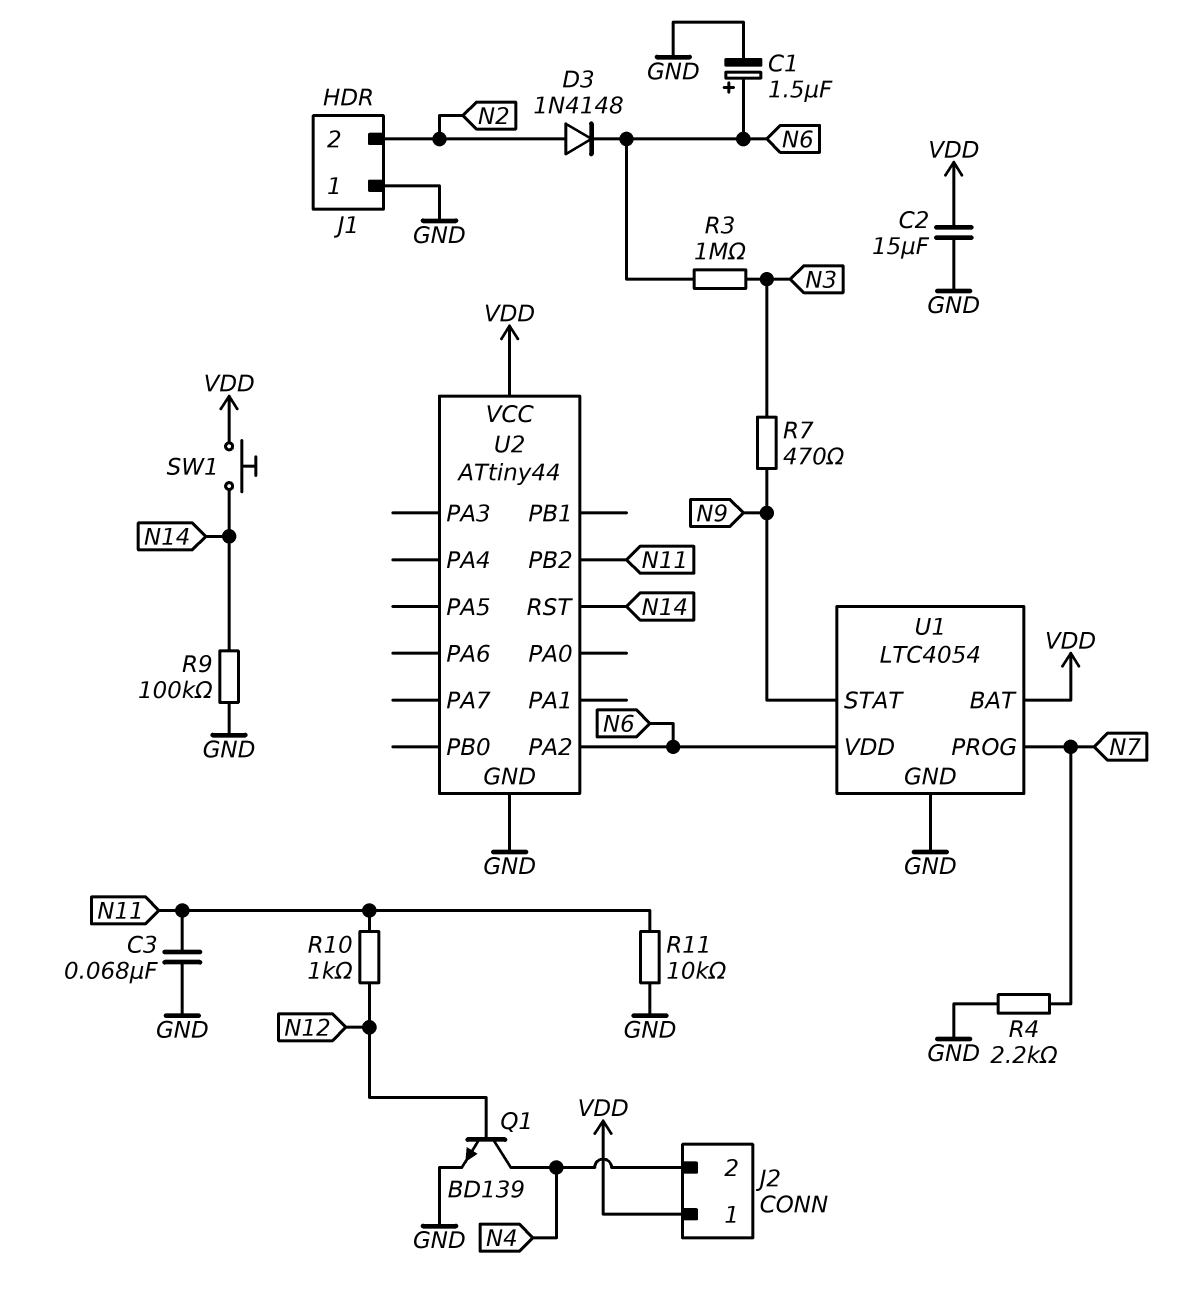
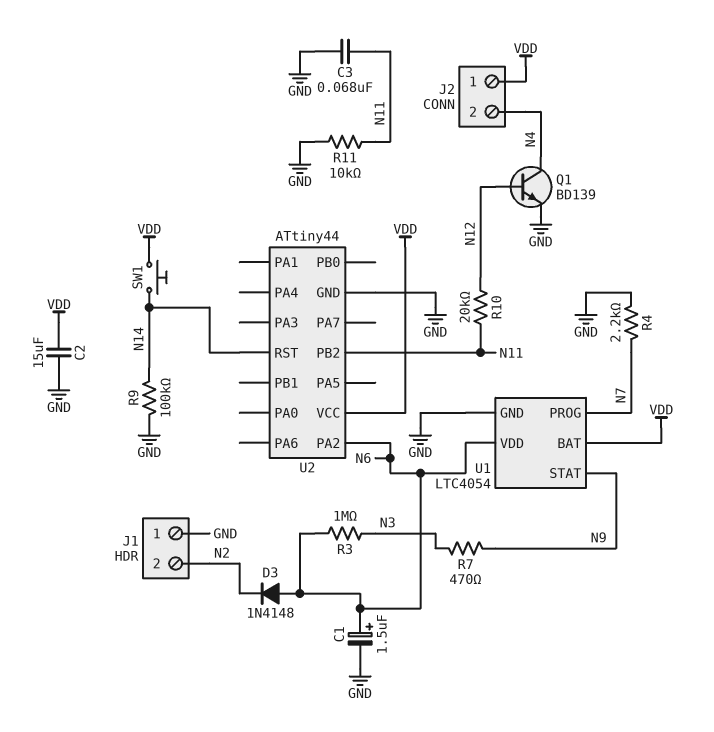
D3: diode 1N4148 (A N2, K N6) -> diode 1N4148 (A N6, K N2)
R10: 1k (N11, N12) -> 20k (N11, N12)

